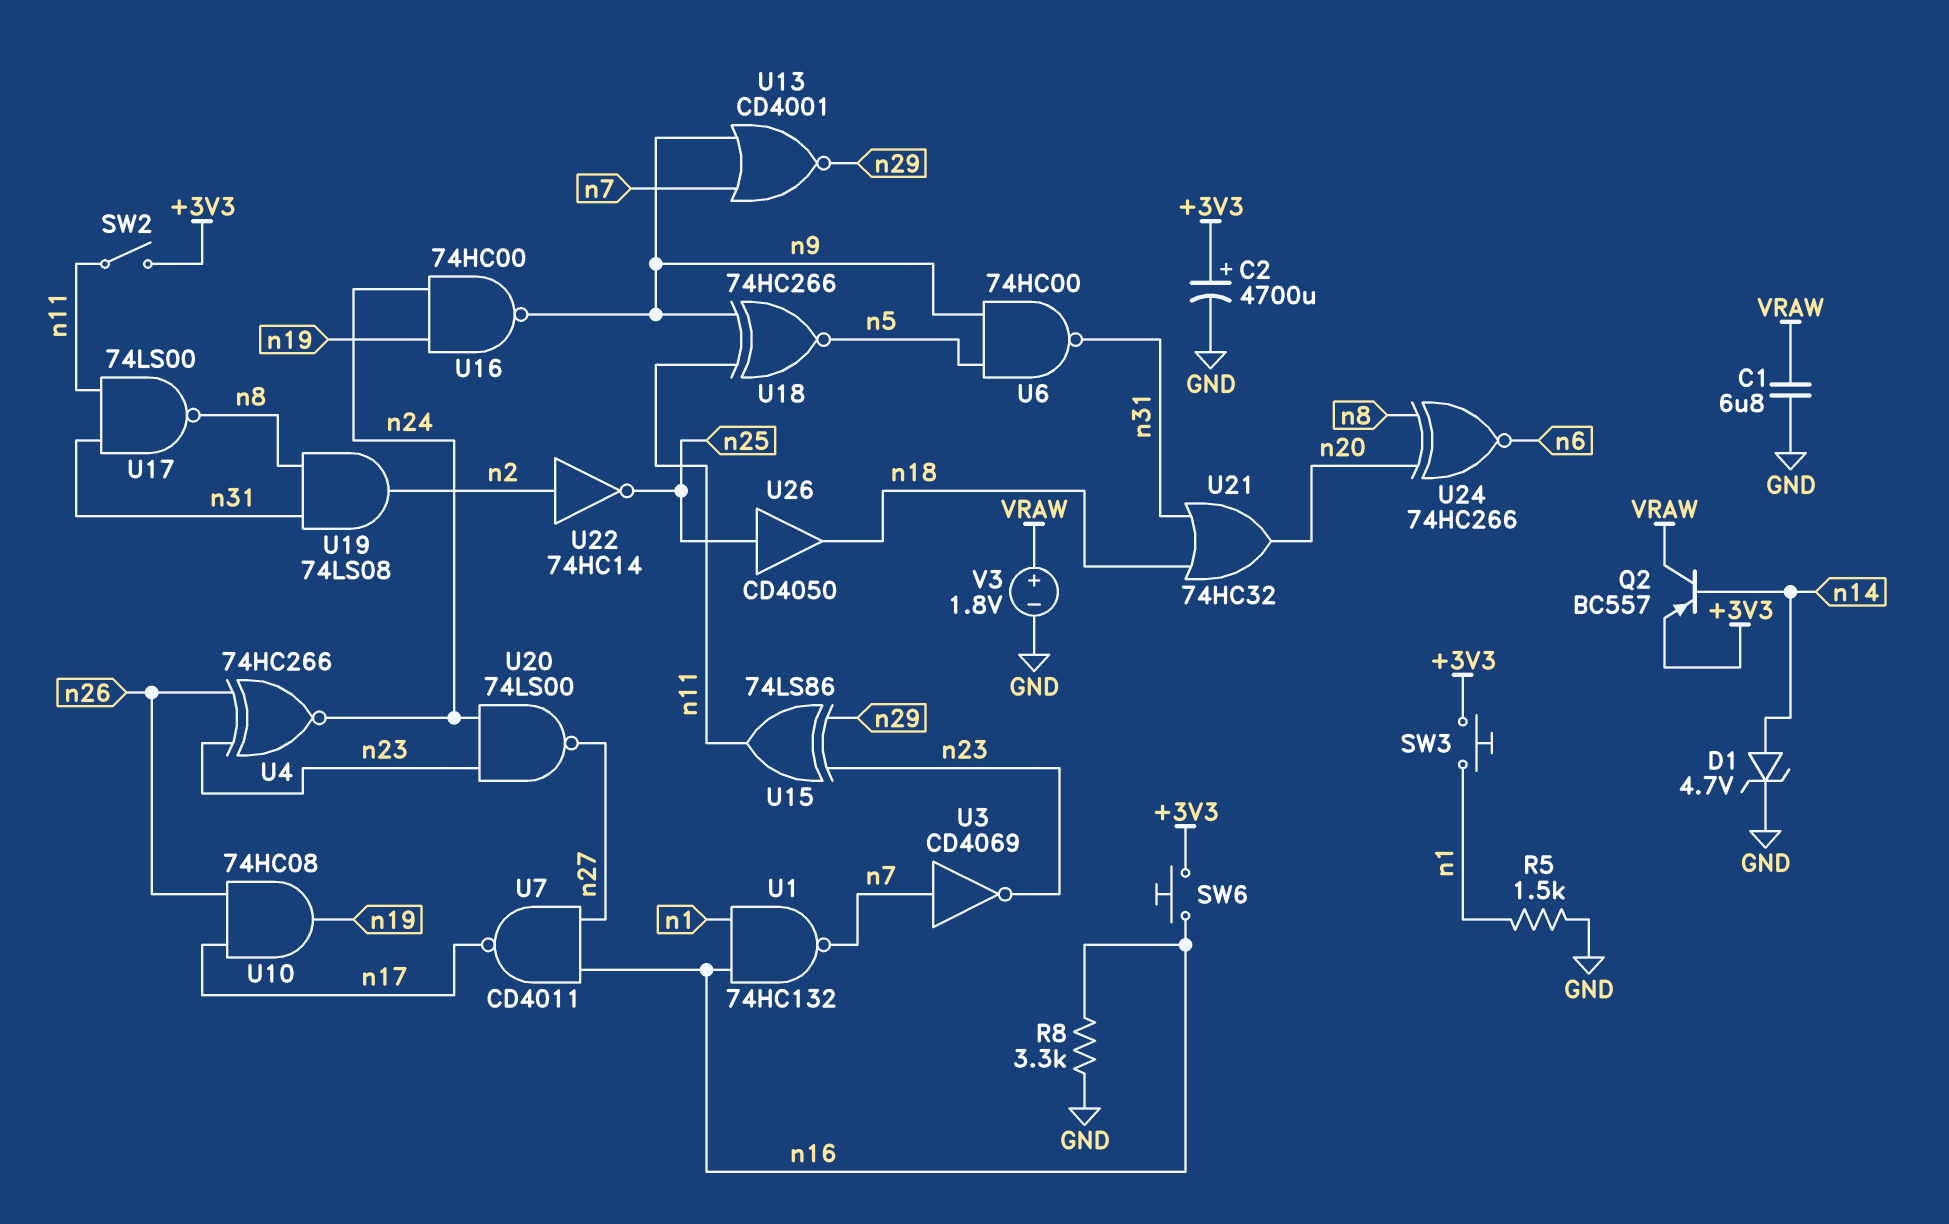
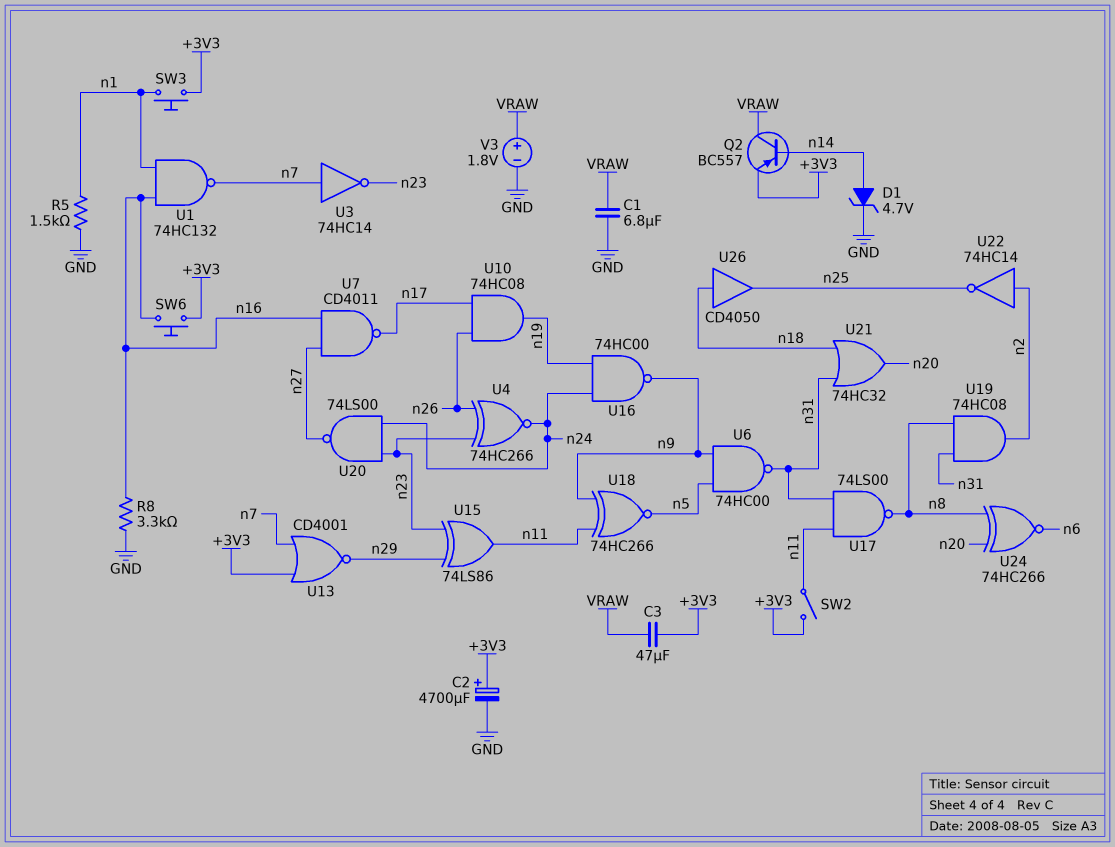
C3: none -> 47uF (+3V3, VRAW)
U3: NOT CD4069 (in n7, out n23) -> NOT 74HC14 (in n7, out n23)
U13: NOR CD4001 (in n7, in n9, out n29) -> NOR CD4001 (in +3V3, in n7, out n29)
U19: AND 74LS08 (in n8, in n31, out n2) -> AND 74HC08 (in n8, in n31, out n2)
U26: buffer CD4050 (in n25, out n18) -> buffer CD4050 (in n18, out n25)

